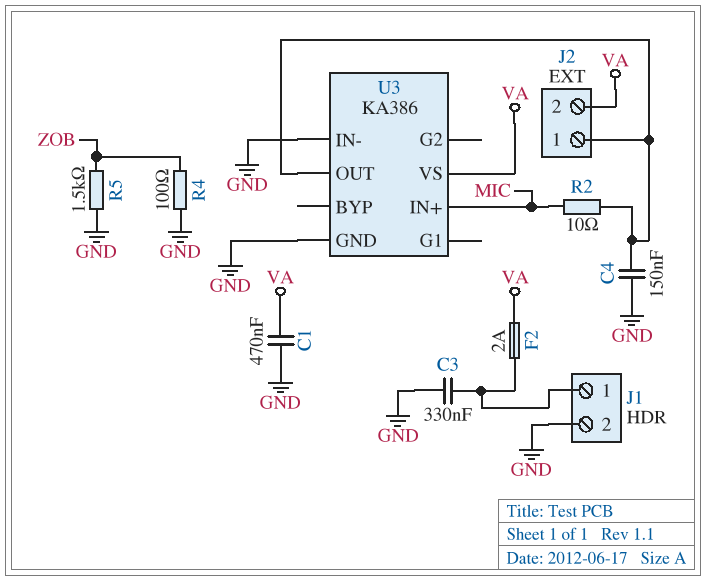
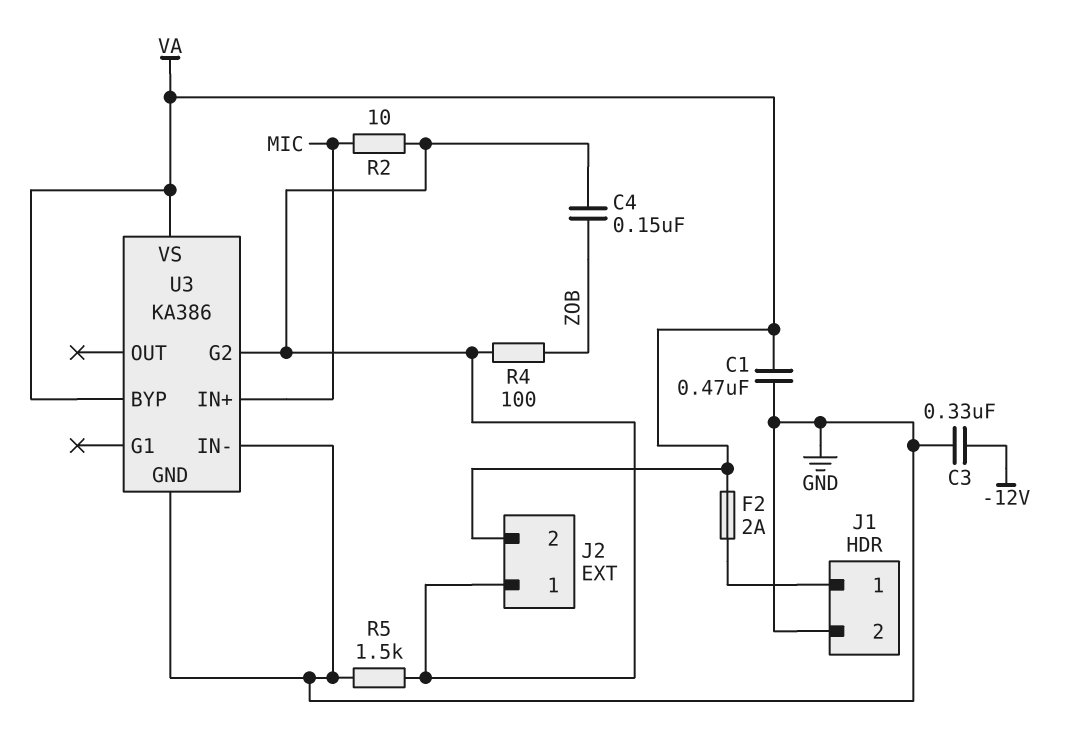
C3: 330nF (GND, J1/1) -> 330nF (-12V, GND)
C4: 150nF (GND, J2/1) -> 150nF (J2/1, ZOB)
R4: 100 (GND, ZOB) -> 100 (J2/1, ZOB)
R5: 1.5k (GND, ZOB) -> 1.5k (GND, J2/1)
U3 pin BYP: none -> VA
U3 pin G2: none -> J2/1
U3 pin OUT: J2/1 -> none

